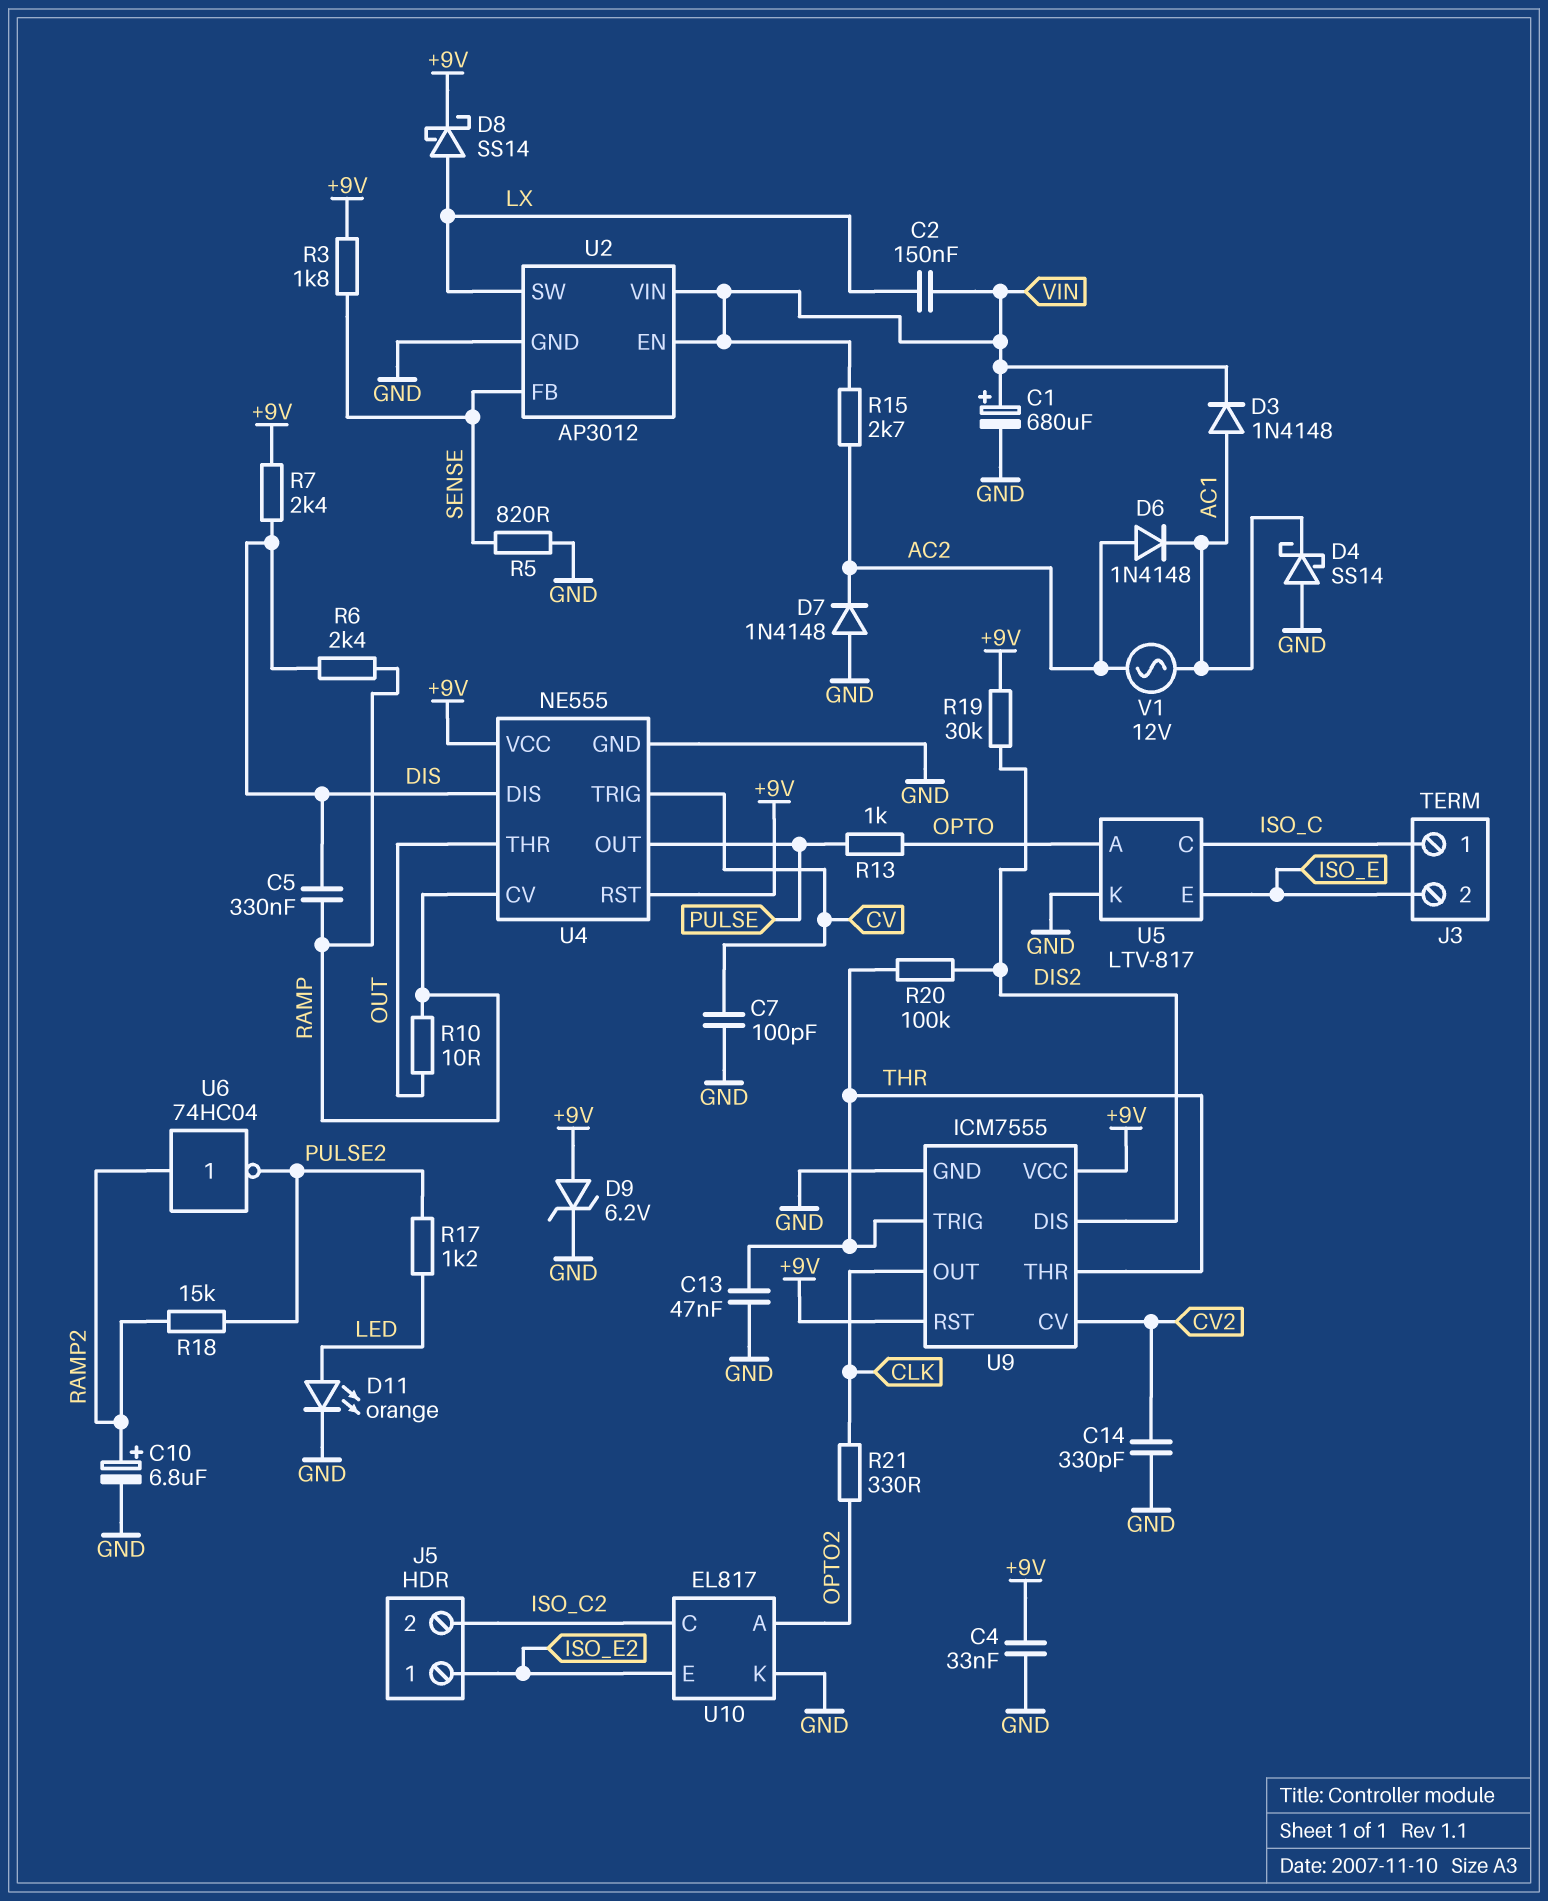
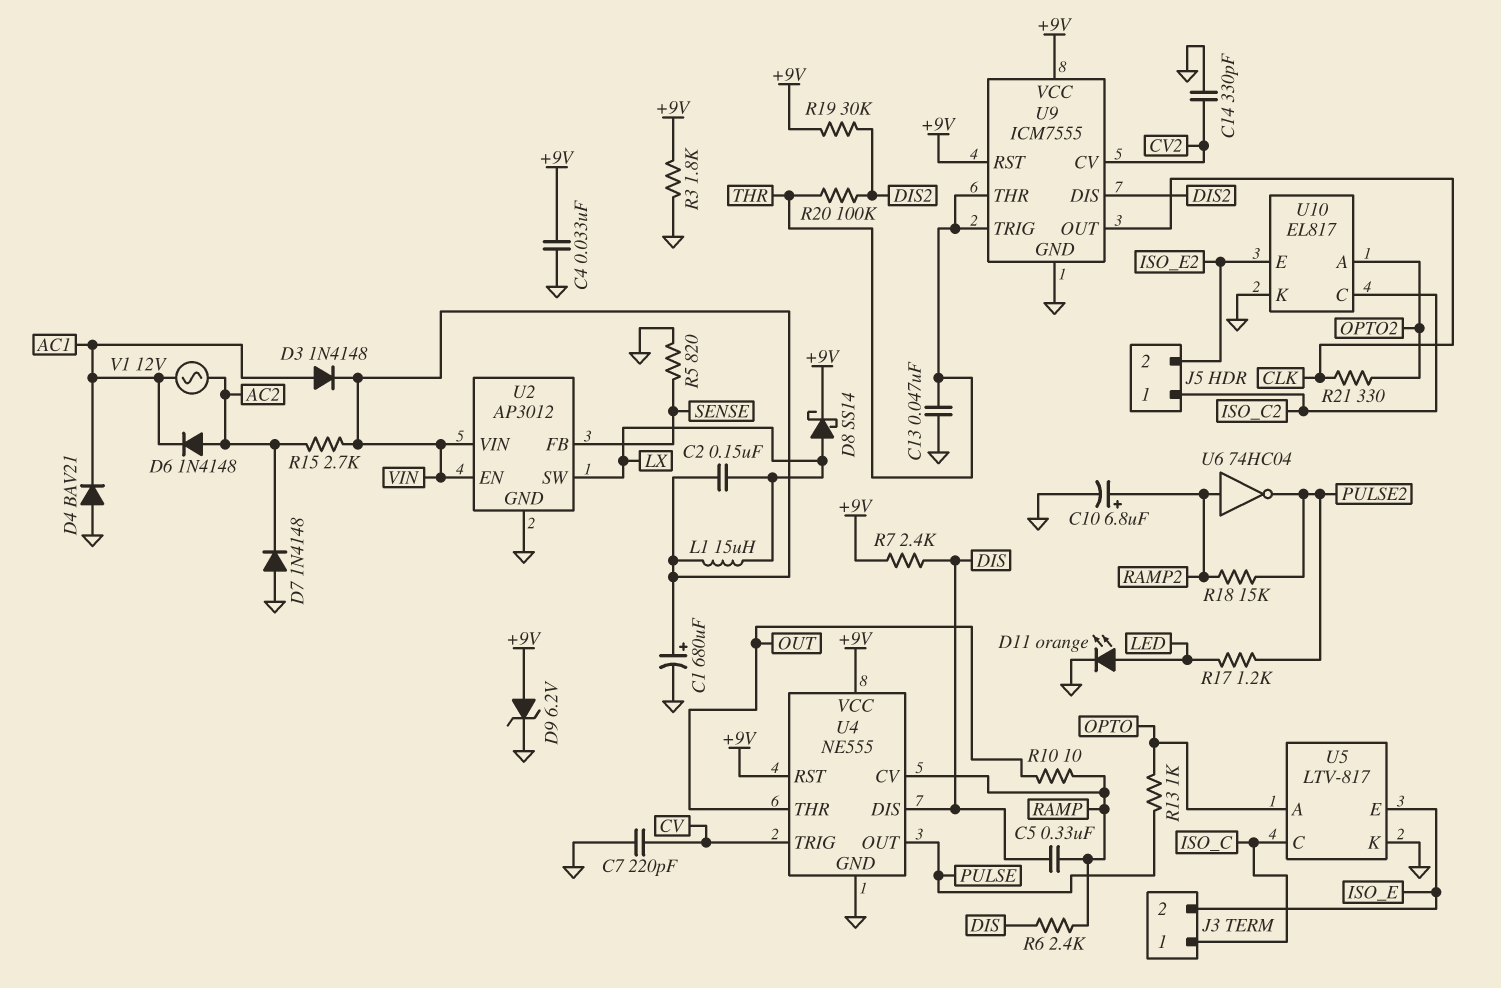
C7: 100pF (CV, GND) -> 220pF (CV, GND)
D4: schottky SS14 (A GND, K AC1) -> diode BAV21 (A GND, K AC1)
J5 pin 1: ISO_E2 -> ISO_C2
J5 pin 2: ISO_C2 -> ISO_E2
L1: none -> 15uH (LX, VIN)
R3: 1.8k (+9V, SENSE) -> 1.8k (+9V, GND)

